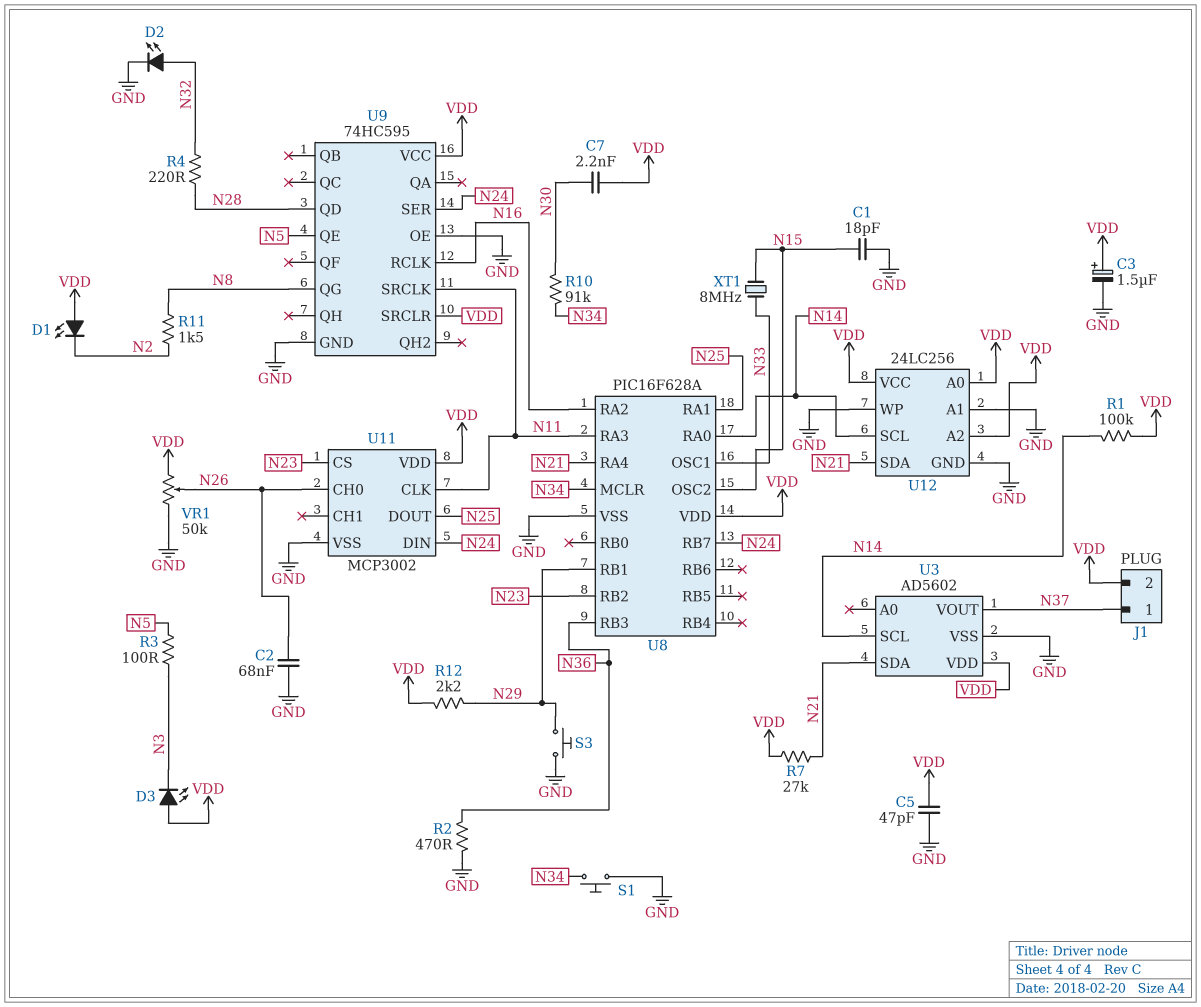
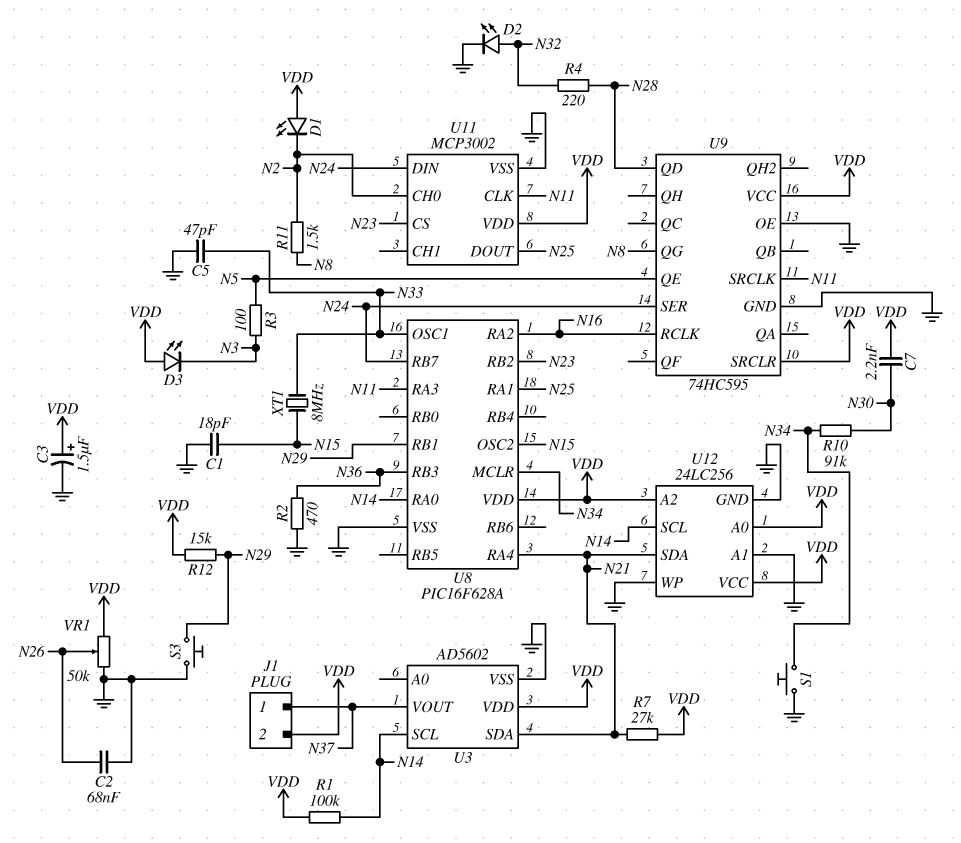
C5: 47pF (GND, VDD) -> 47pF (GND, N33)
R12: 2.2k (N29, VDD) -> 15k (N29, VDD)
U11 pin CH0: N26 -> N2

